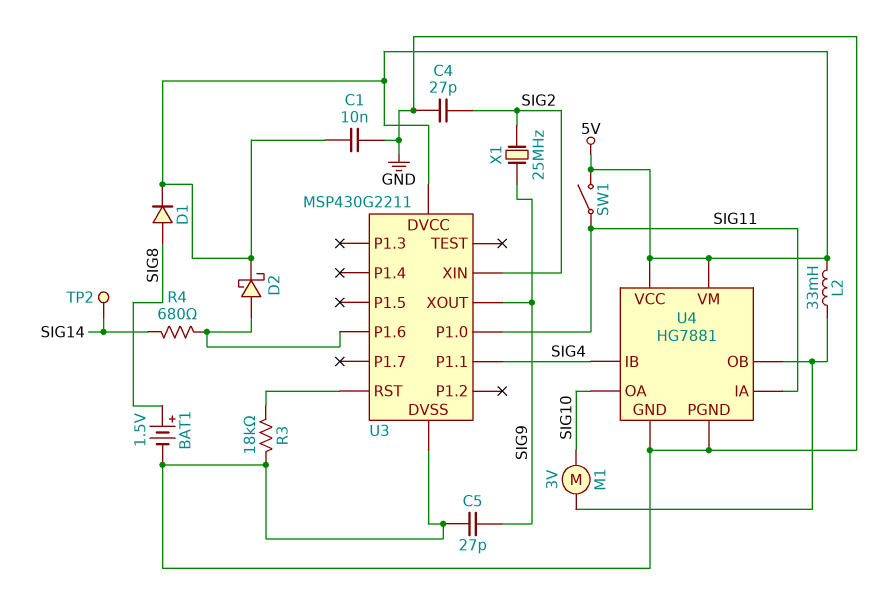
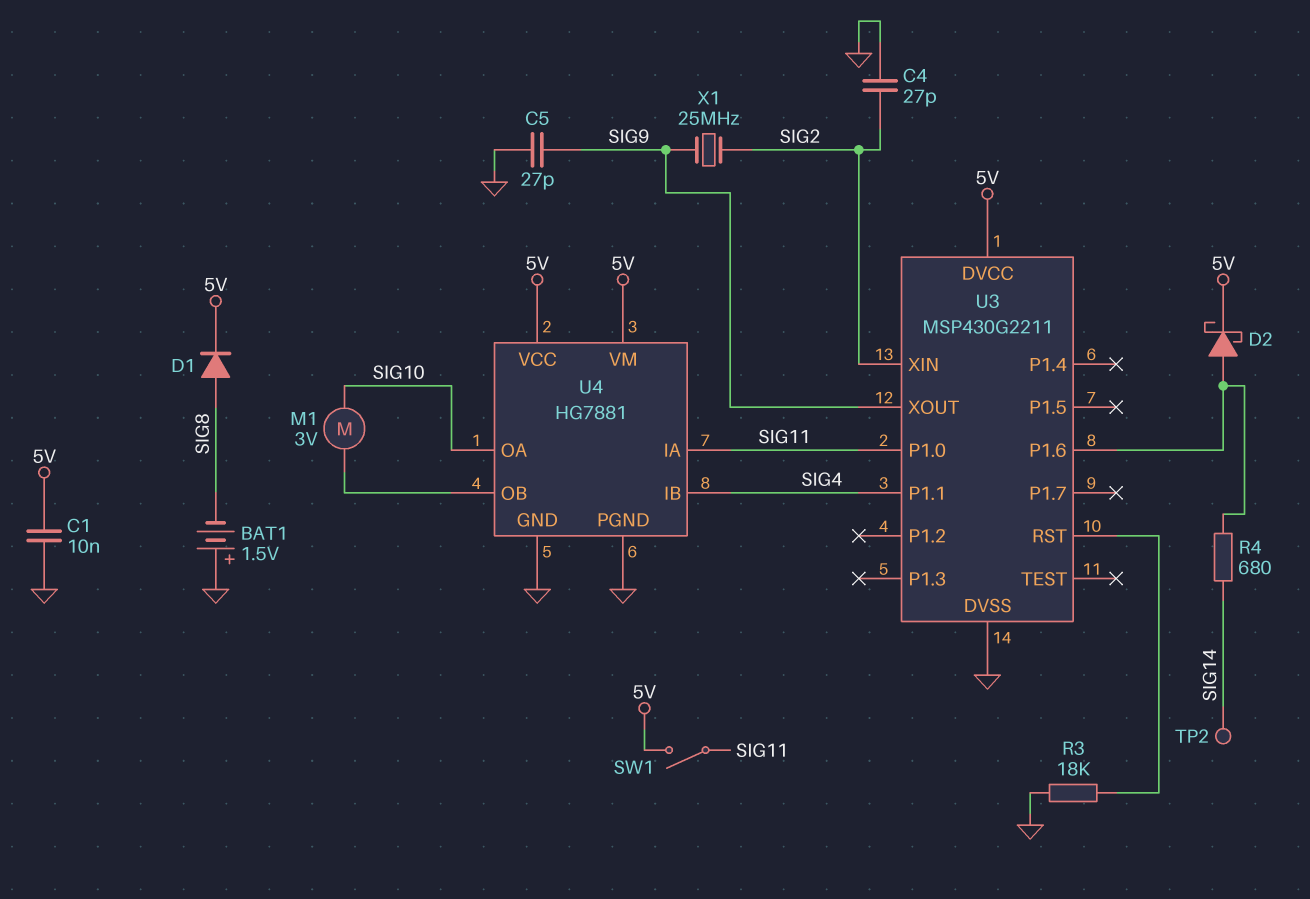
BAT1: 1.5V (plus SIG8, minus GND) -> 1.5V (plus GND, minus SIG8)
L2: 33mH (5V, U4/OB) -> none

